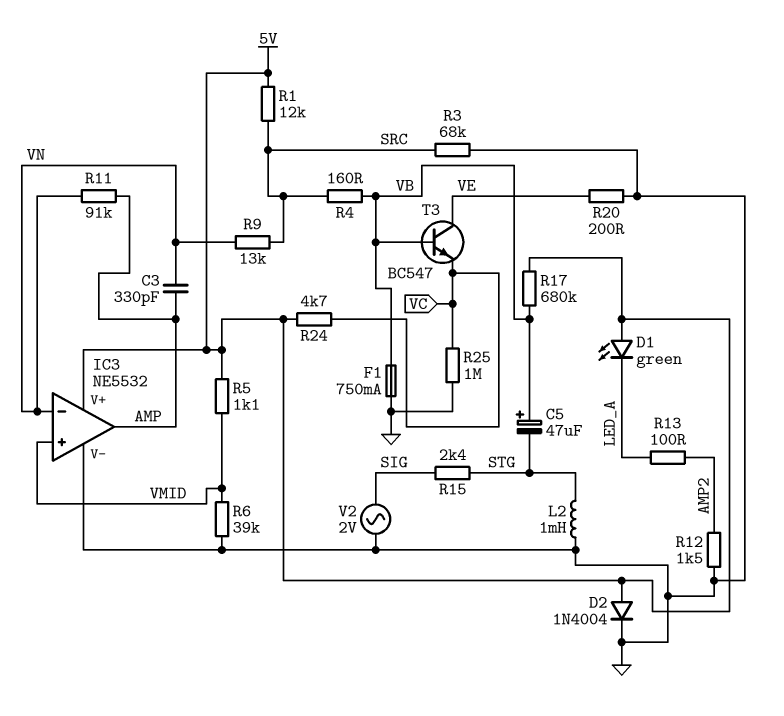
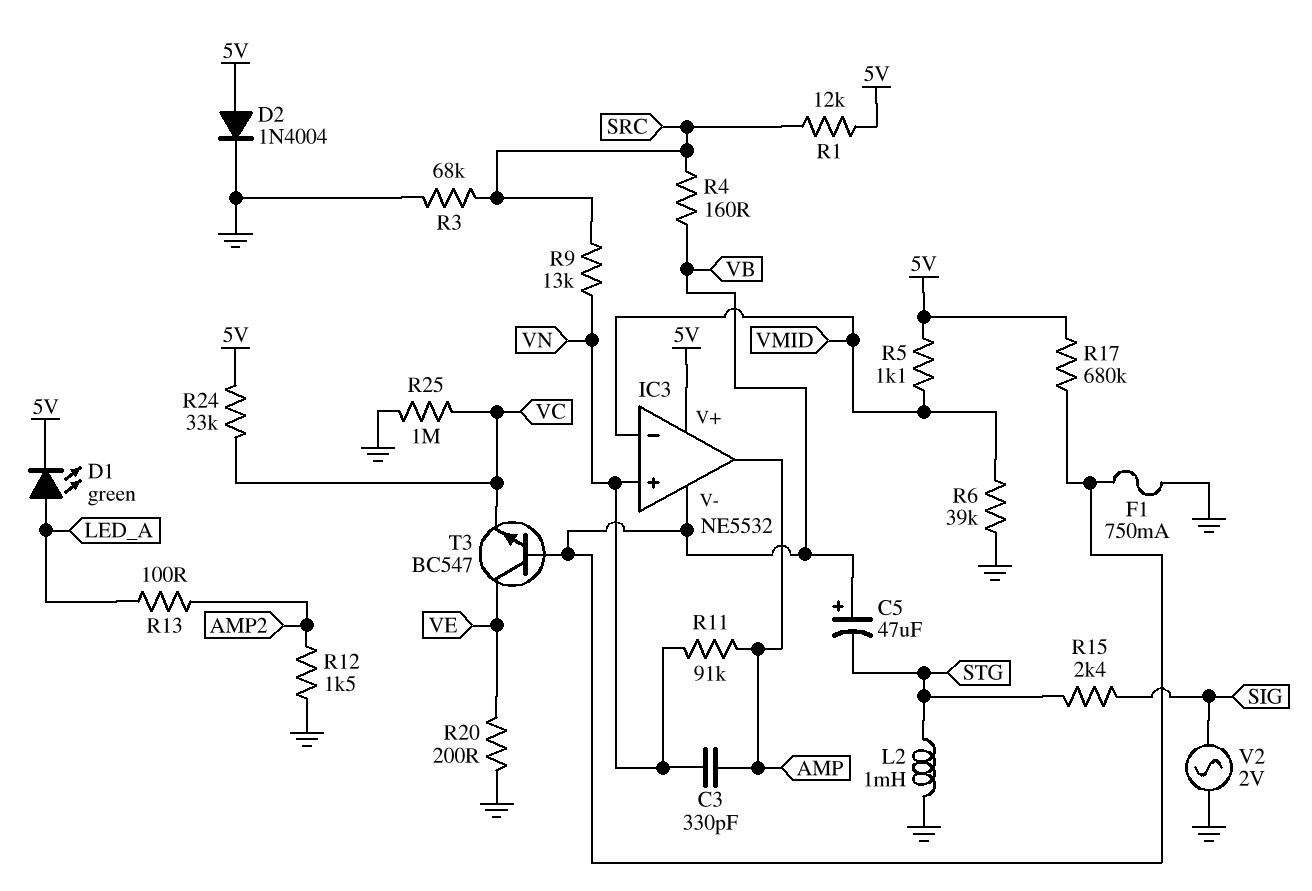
D1: LED green (A 5V, K LED_A) -> LED green (A LED_A, K 5V)
IC3 pin V-: GND -> VB
IC3 pin in+: VMID -> VN
IC3 pin in-: VN -> VMID
R24: 4.7k (5V, VC) -> 33k (5V, VC)

